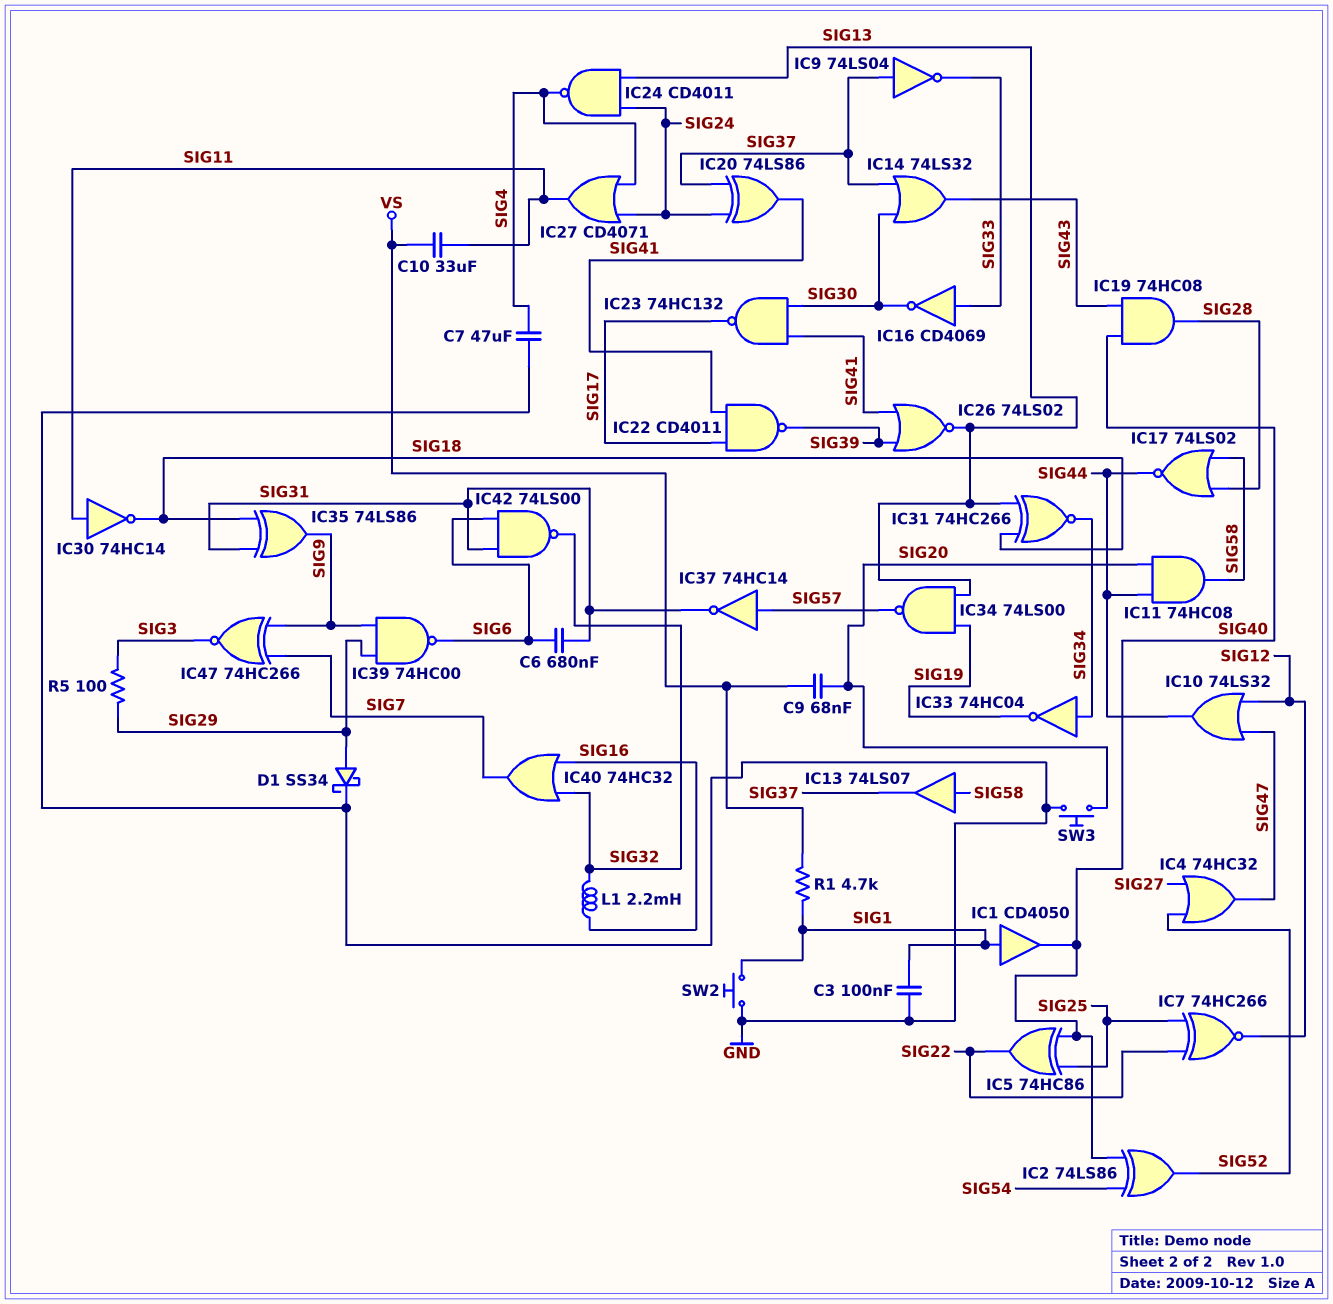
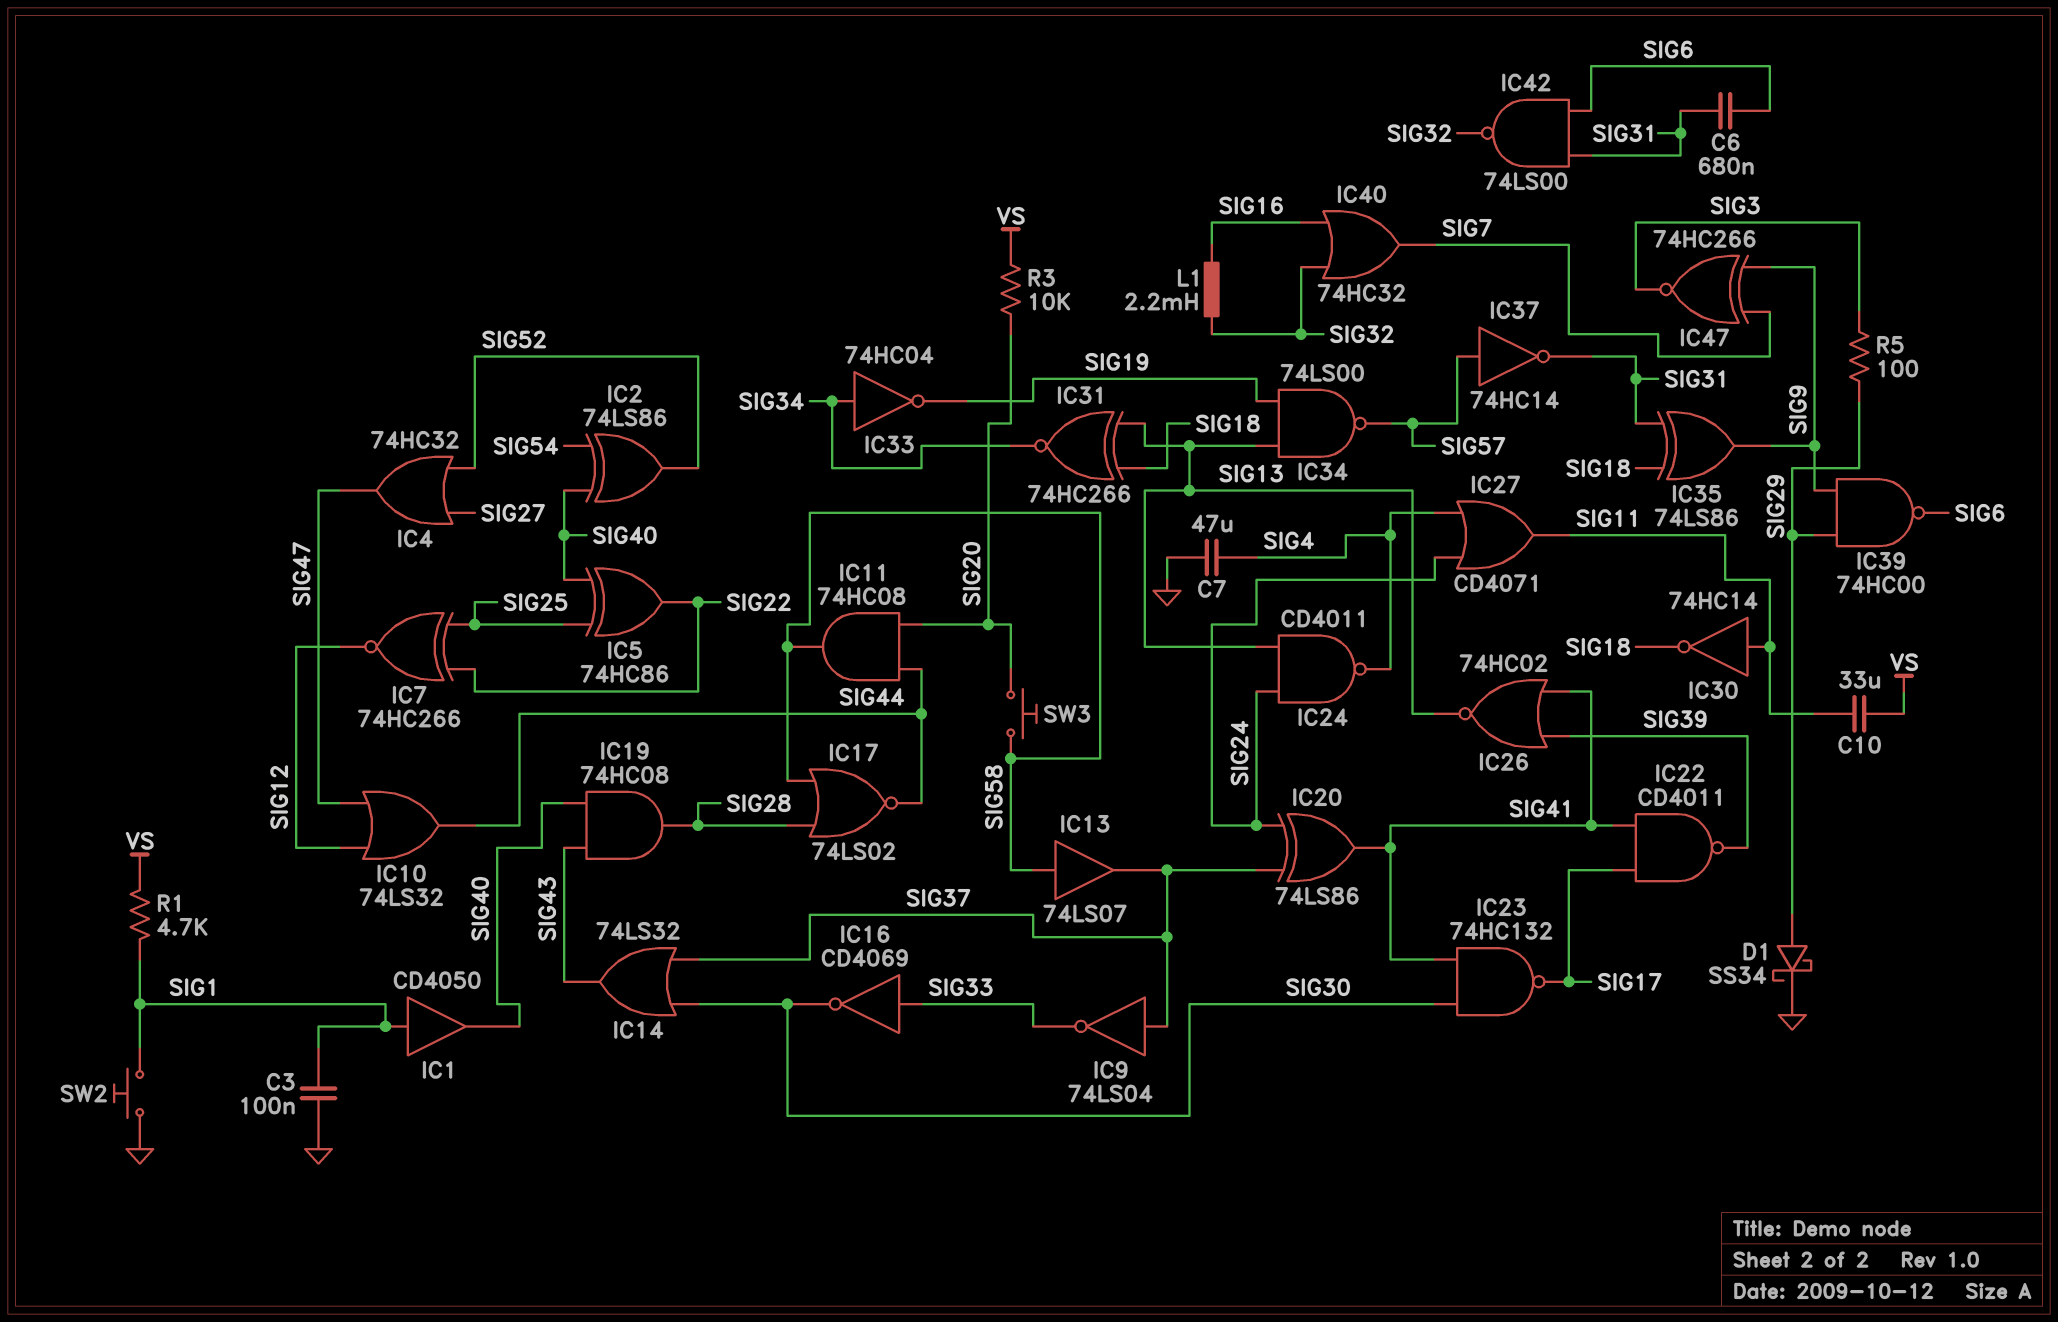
C9: 68nF (SIG20, VS) -> none
IC26: NOR 74LS02 (in SIG39, in SIG41, out SIG13) -> NOR 74HC02 (in SIG39, in SIG41, out SIG13)
R3: none -> 10k (SIG20, VS)
SW3: button (GND, SIG20) -> button (SIG20, SIG58)

